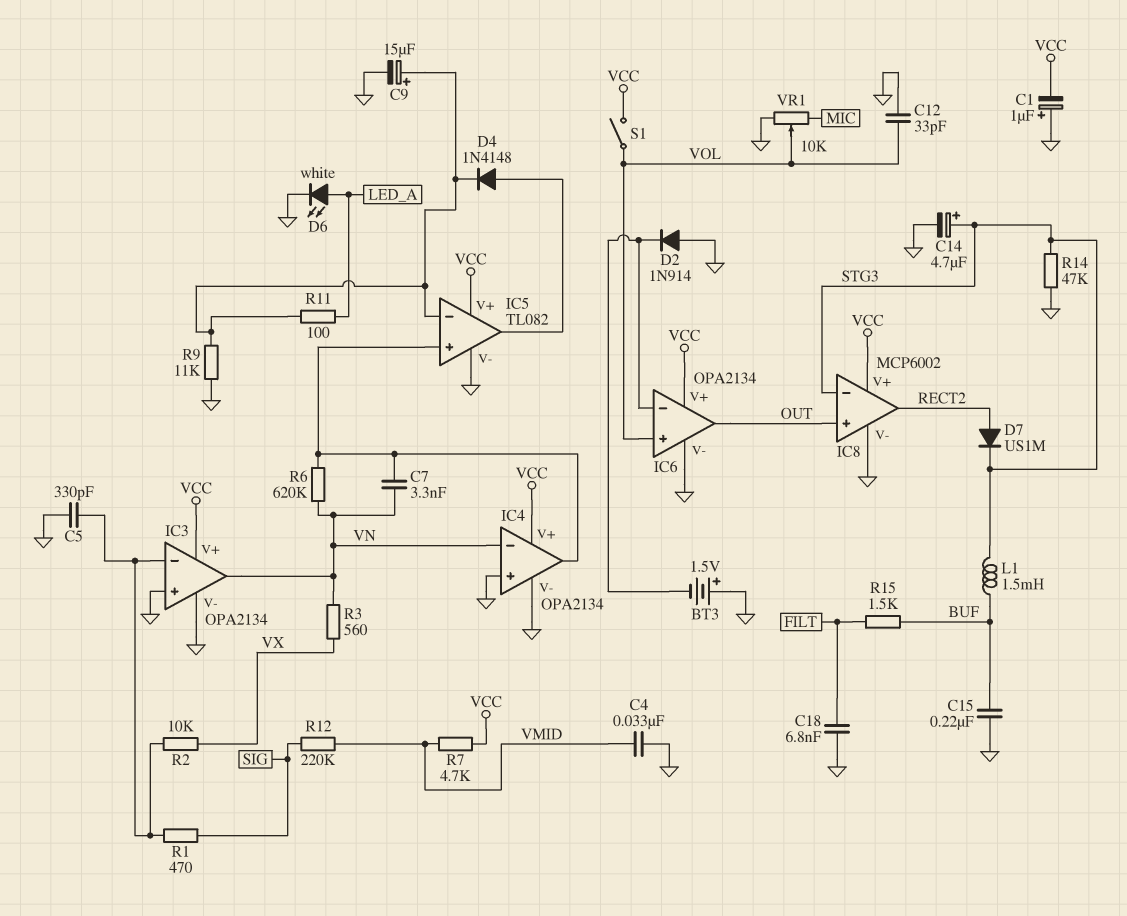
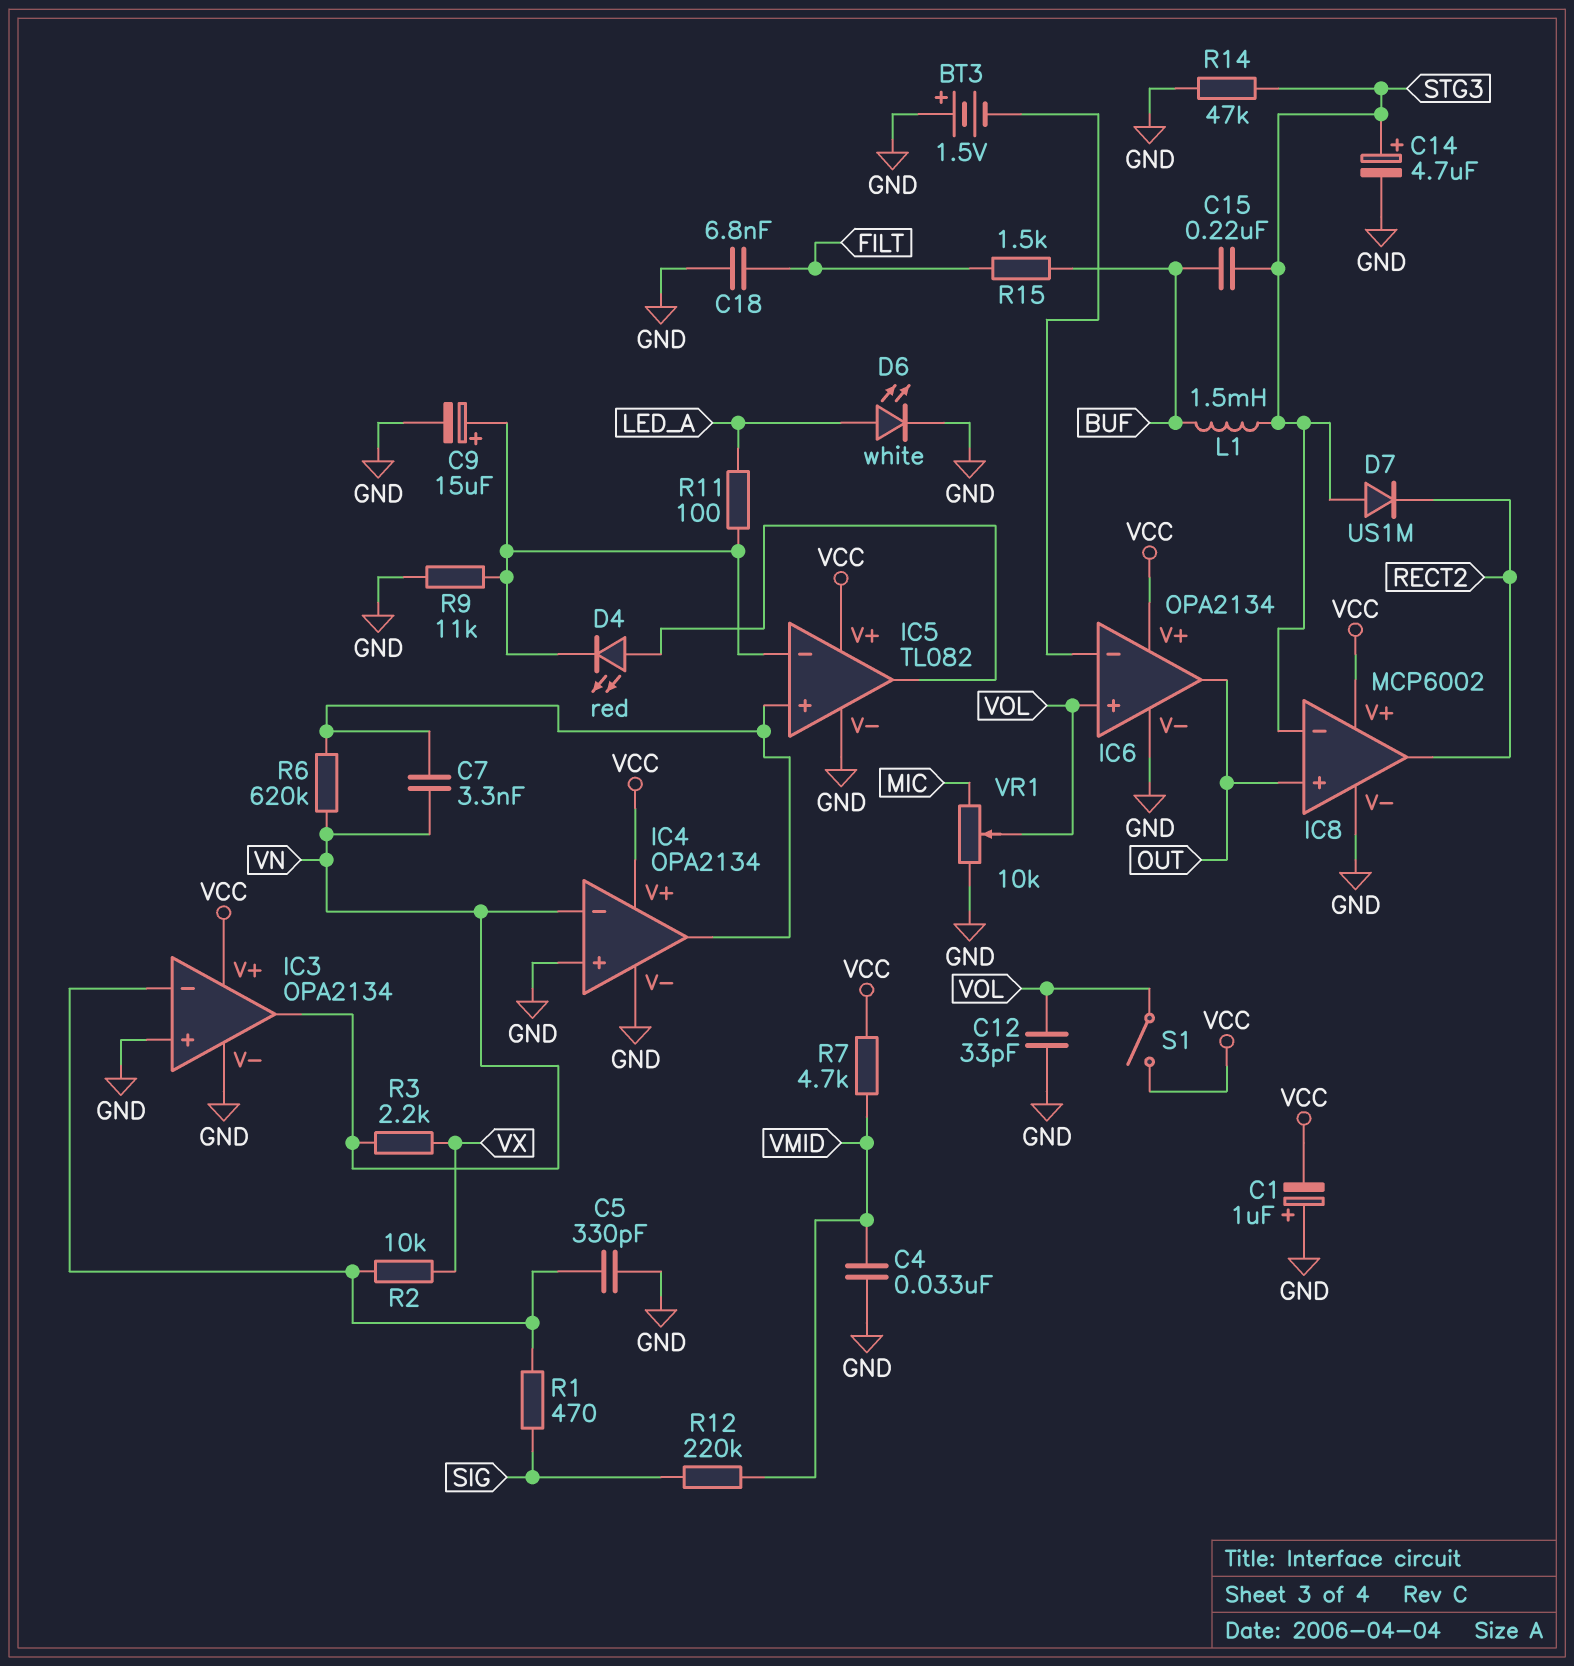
C15: 220nF (BUF, GND) -> 220nF (BUF, STG3)
D2: diode 1N914 (A GND, K IC6/in-) -> none
D4: diode 1N4148 (A IC5/out, K IC5/in-) -> LED red (A IC5/out, K IC5/in-)
D7: diode US1M (A RECT2, K STG3) -> diode US1M (A STG3, K RECT2)
R3: 560 (VN, VX) -> 2.2k (VN, VX)

